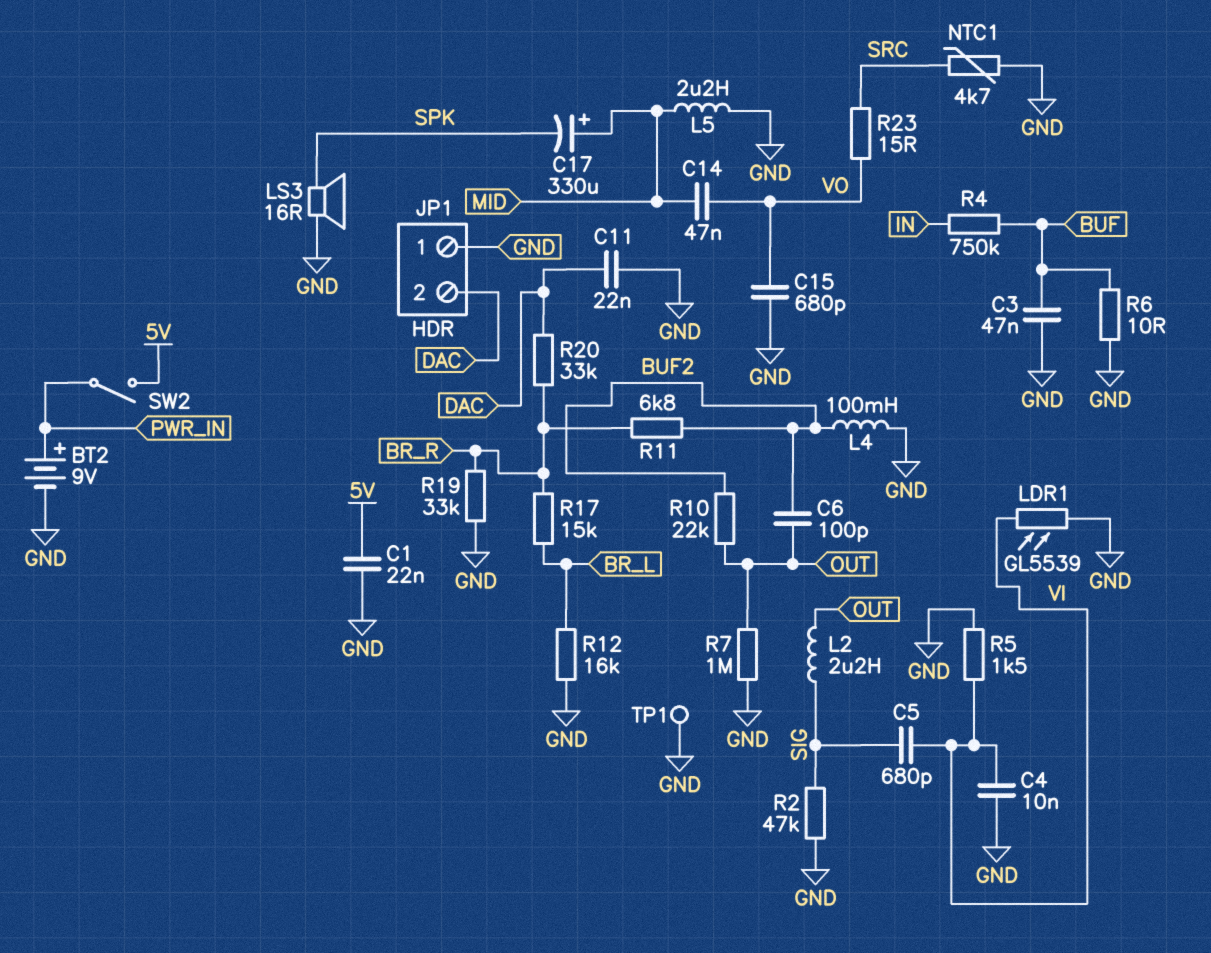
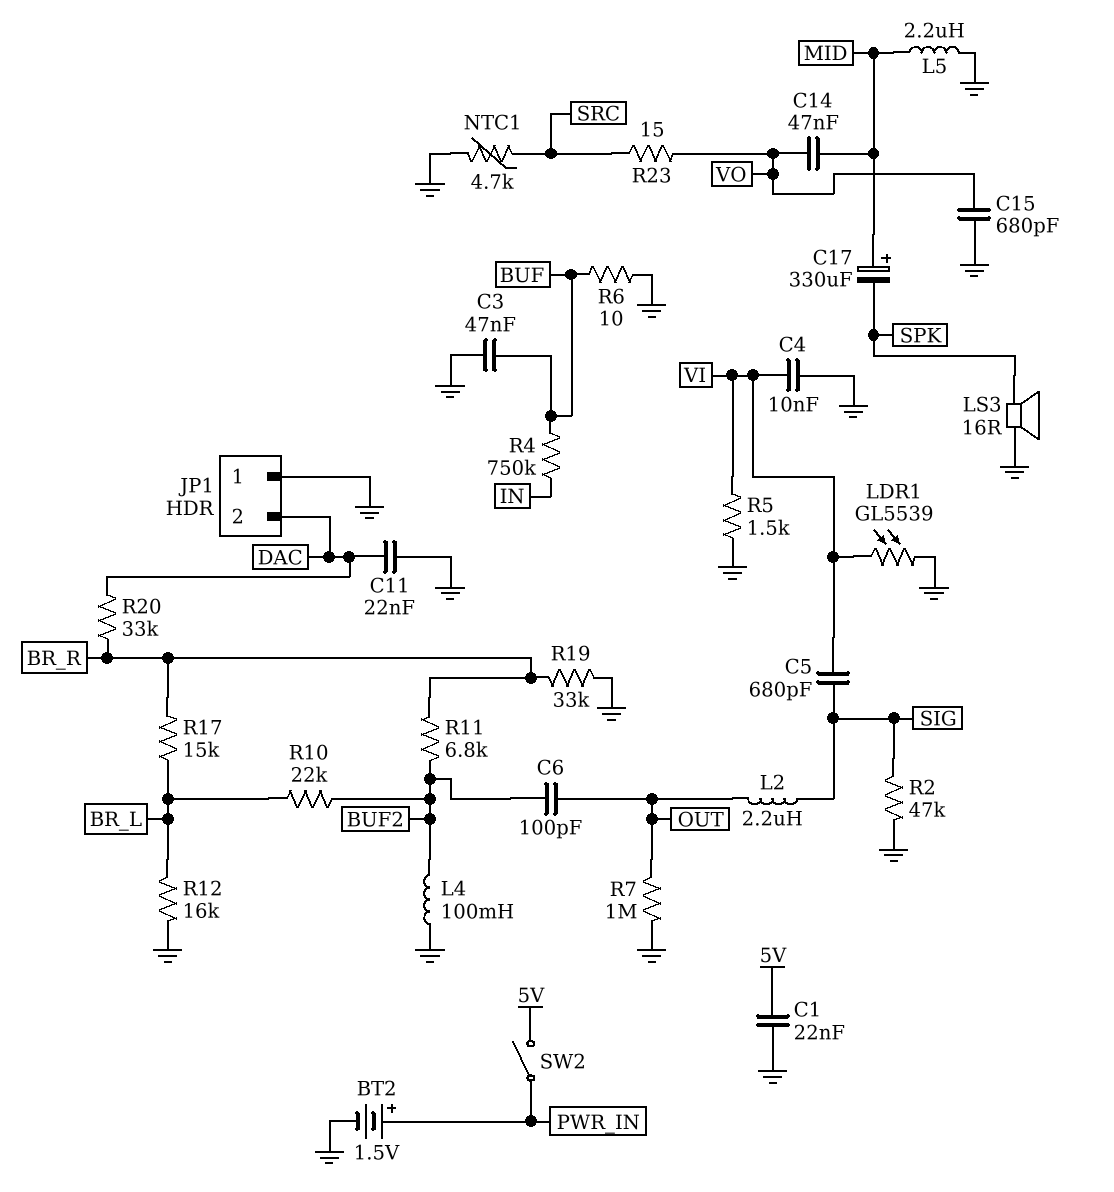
BT2: 9V (plus PWR_IN, minus GND) -> 1.5V (plus PWR_IN, minus GND)
R10: 22k (BUF2, OUT) -> 22k (BR_L, BUF2)
TP1: test point (GND) -> none

